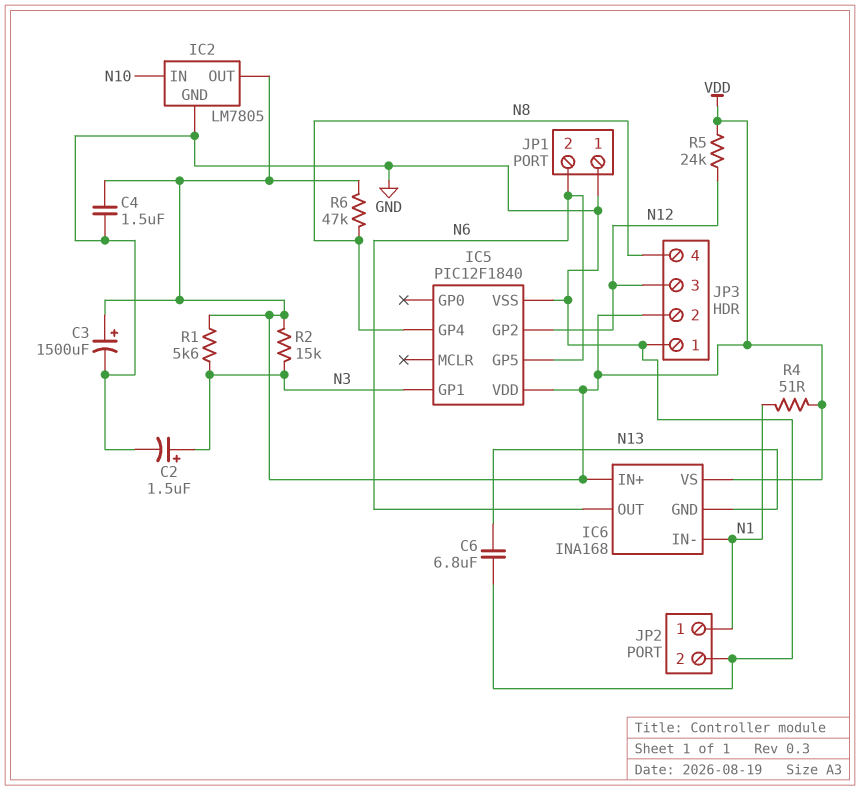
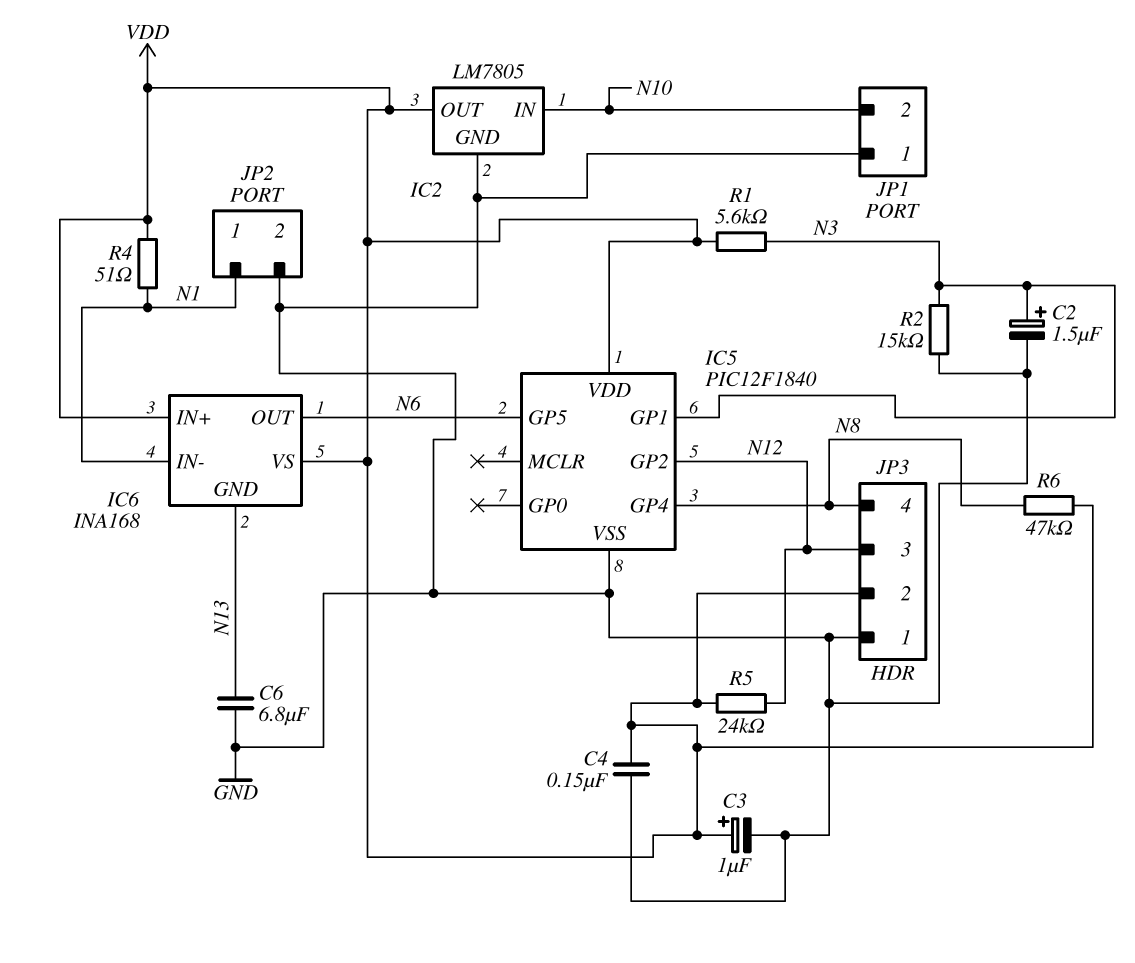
C3: 1500uF (plus VDD, minus GND) -> 1uF (plus VDD, minus GND)
C4: 1.5uF (GND, VDD) -> 150nF (GND, VDD)
JP1 pin 2: N6 -> N10
R2: 15k (N3, VDD) -> 15k (GND, N3)

